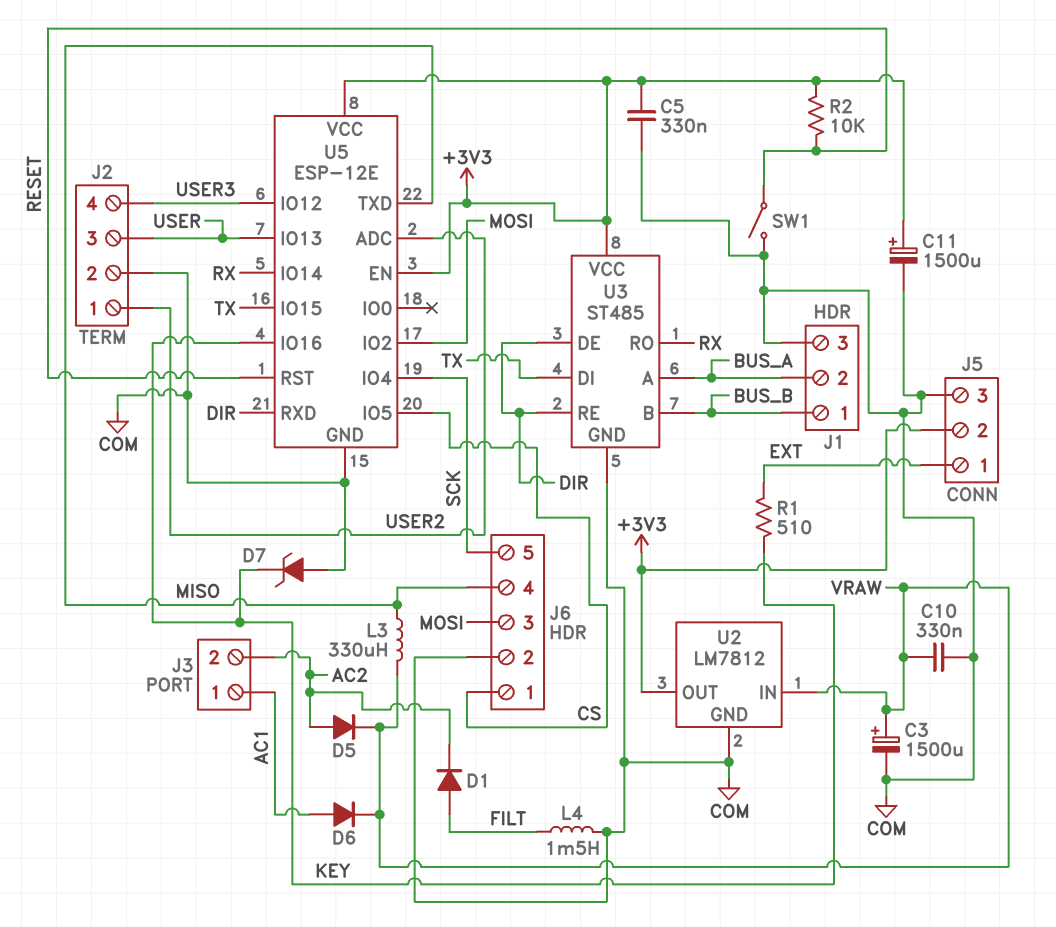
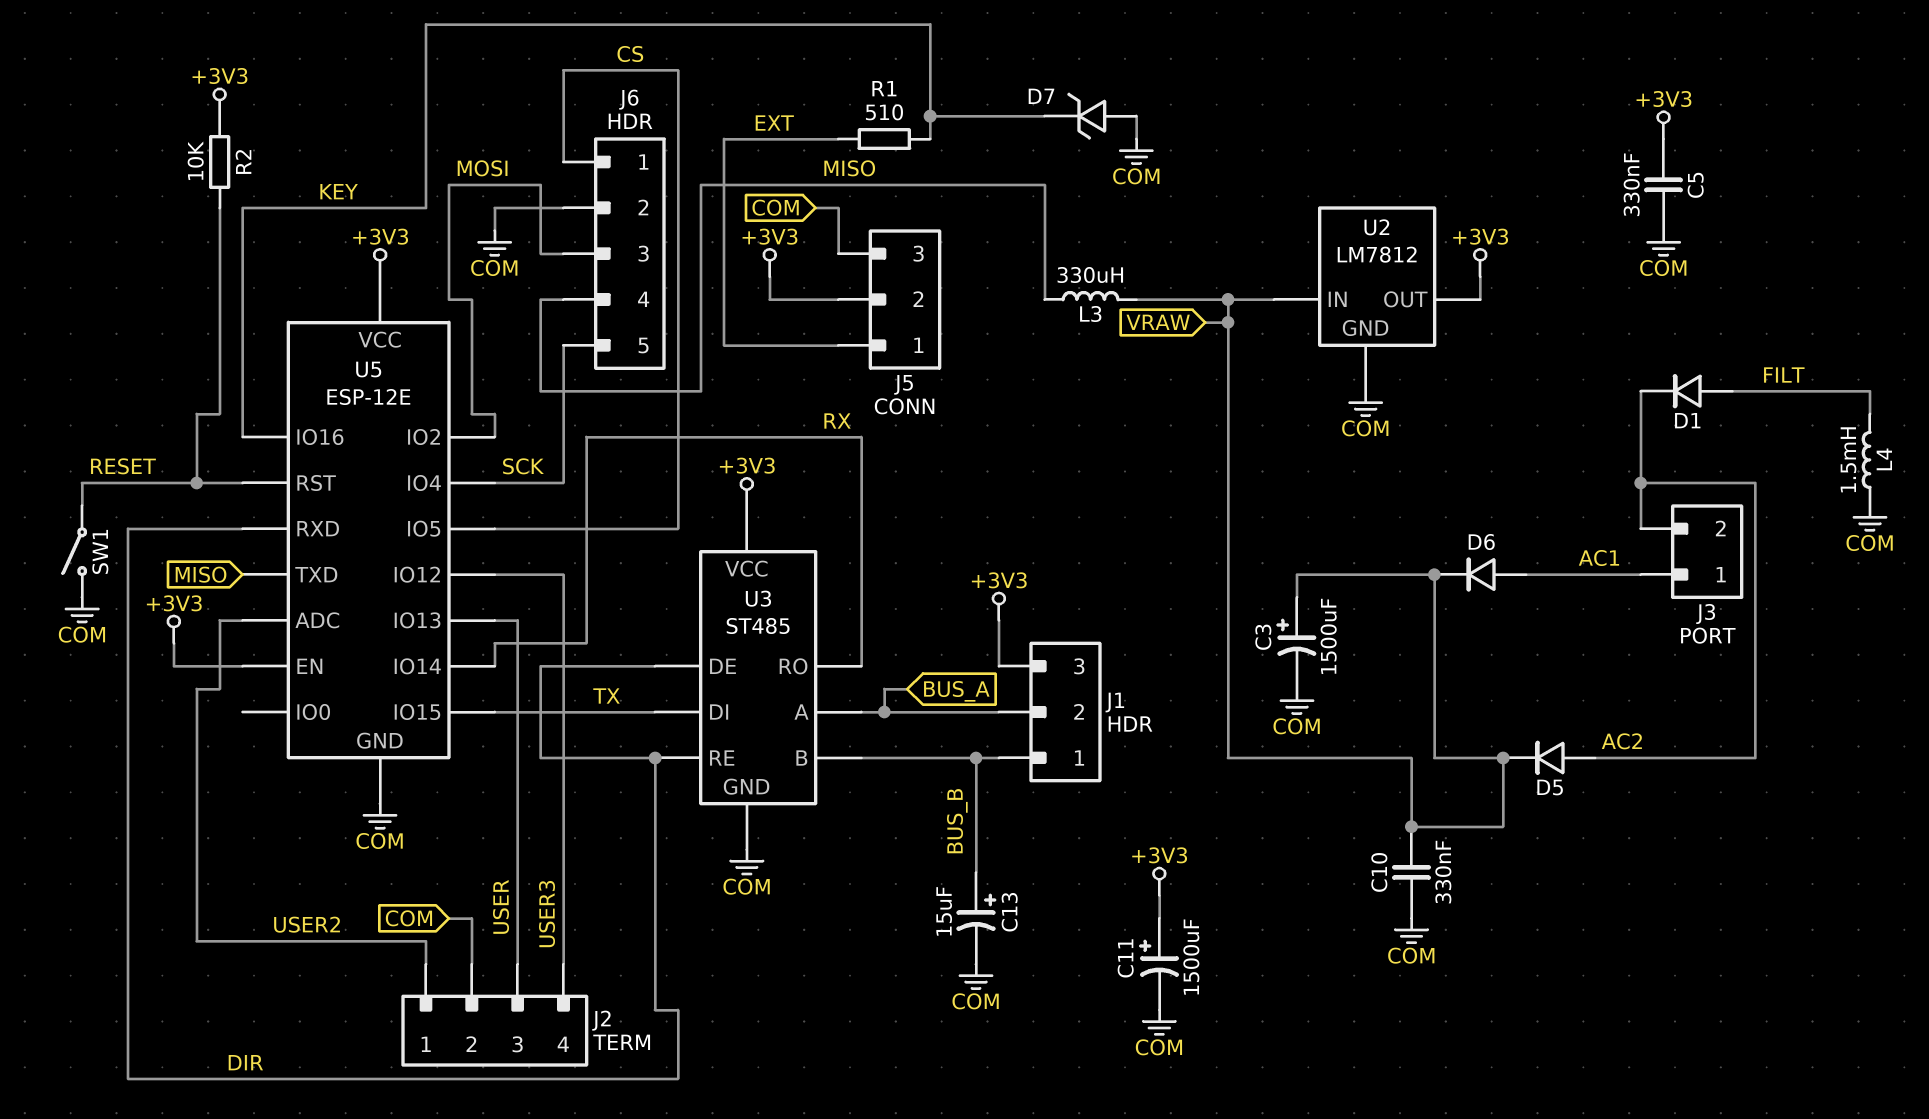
C13: none -> 15uF (plus BUS_B, minus COM)
J1 pin 3: COM -> +3V3

